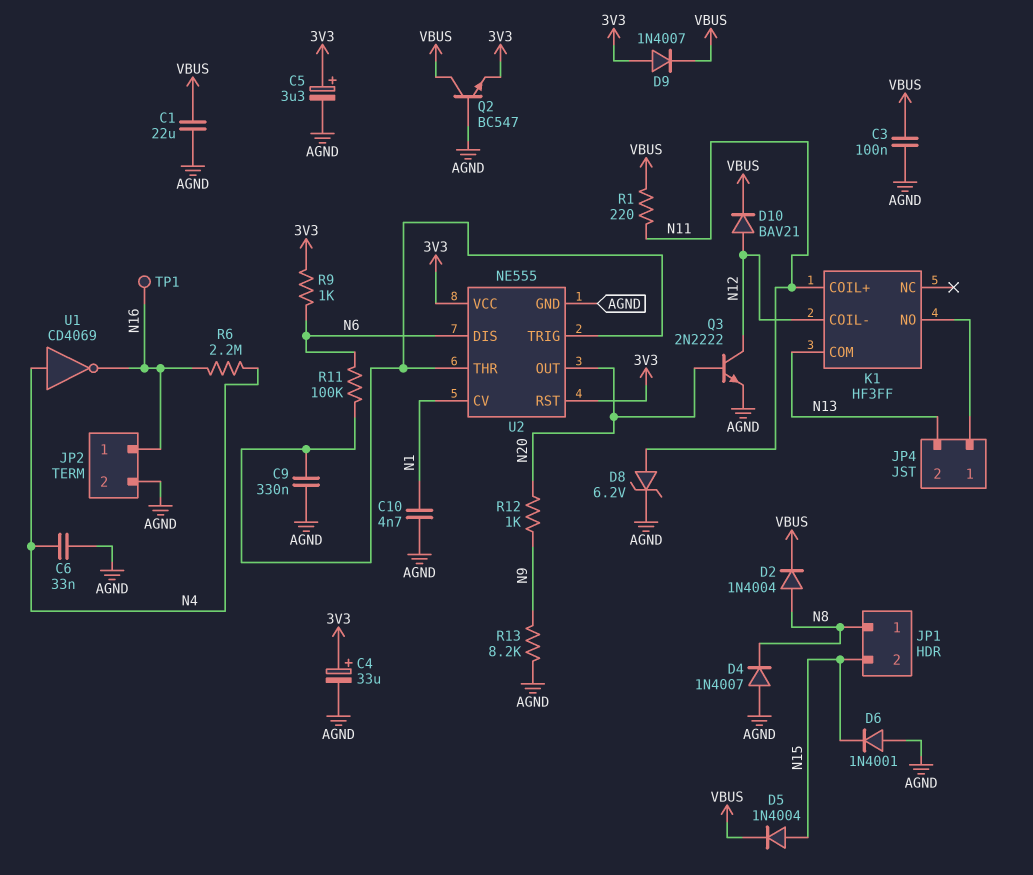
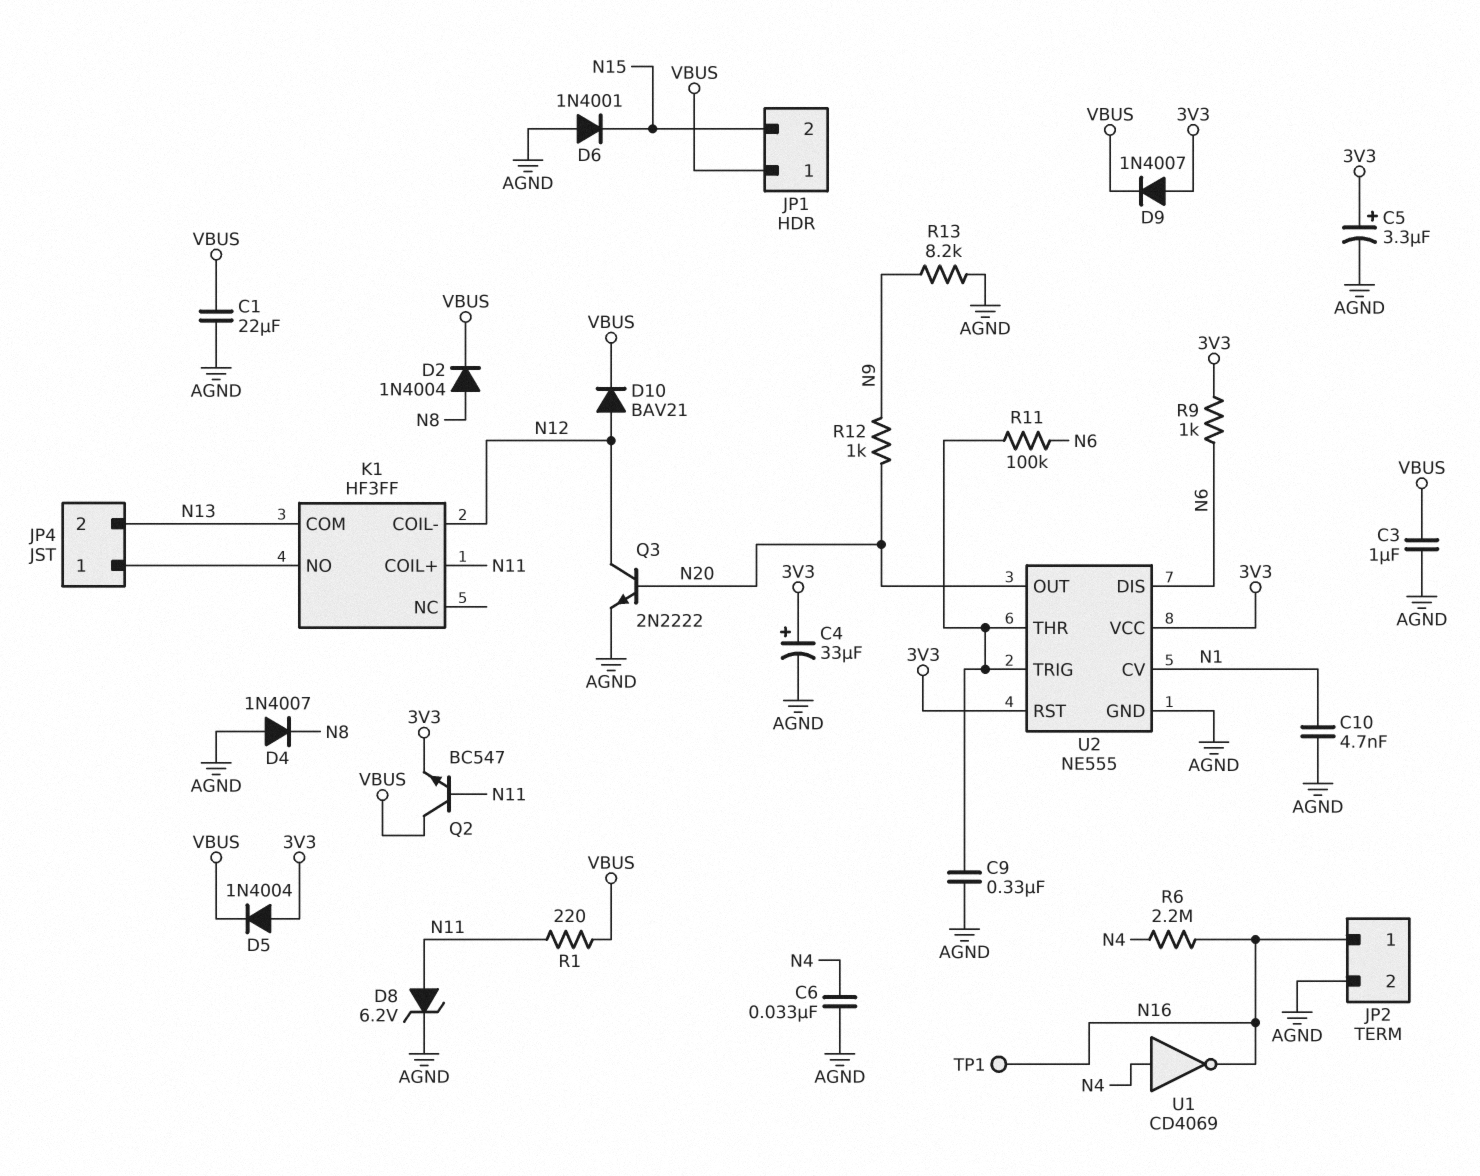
C3: 100nF (AGND, VBUS) -> 1uF (AGND, VBUS)
D5: diode 1N4004 (A N15, K VBUS) -> diode 1N4004 (A 3V3, K VBUS)
JP1 pin 1: N8 -> VBUS
Q2: NPN BC547 (B AGND, C VBUS, E 3V3) -> NPN BC547 (B N11, C VBUS, E 3V3)

